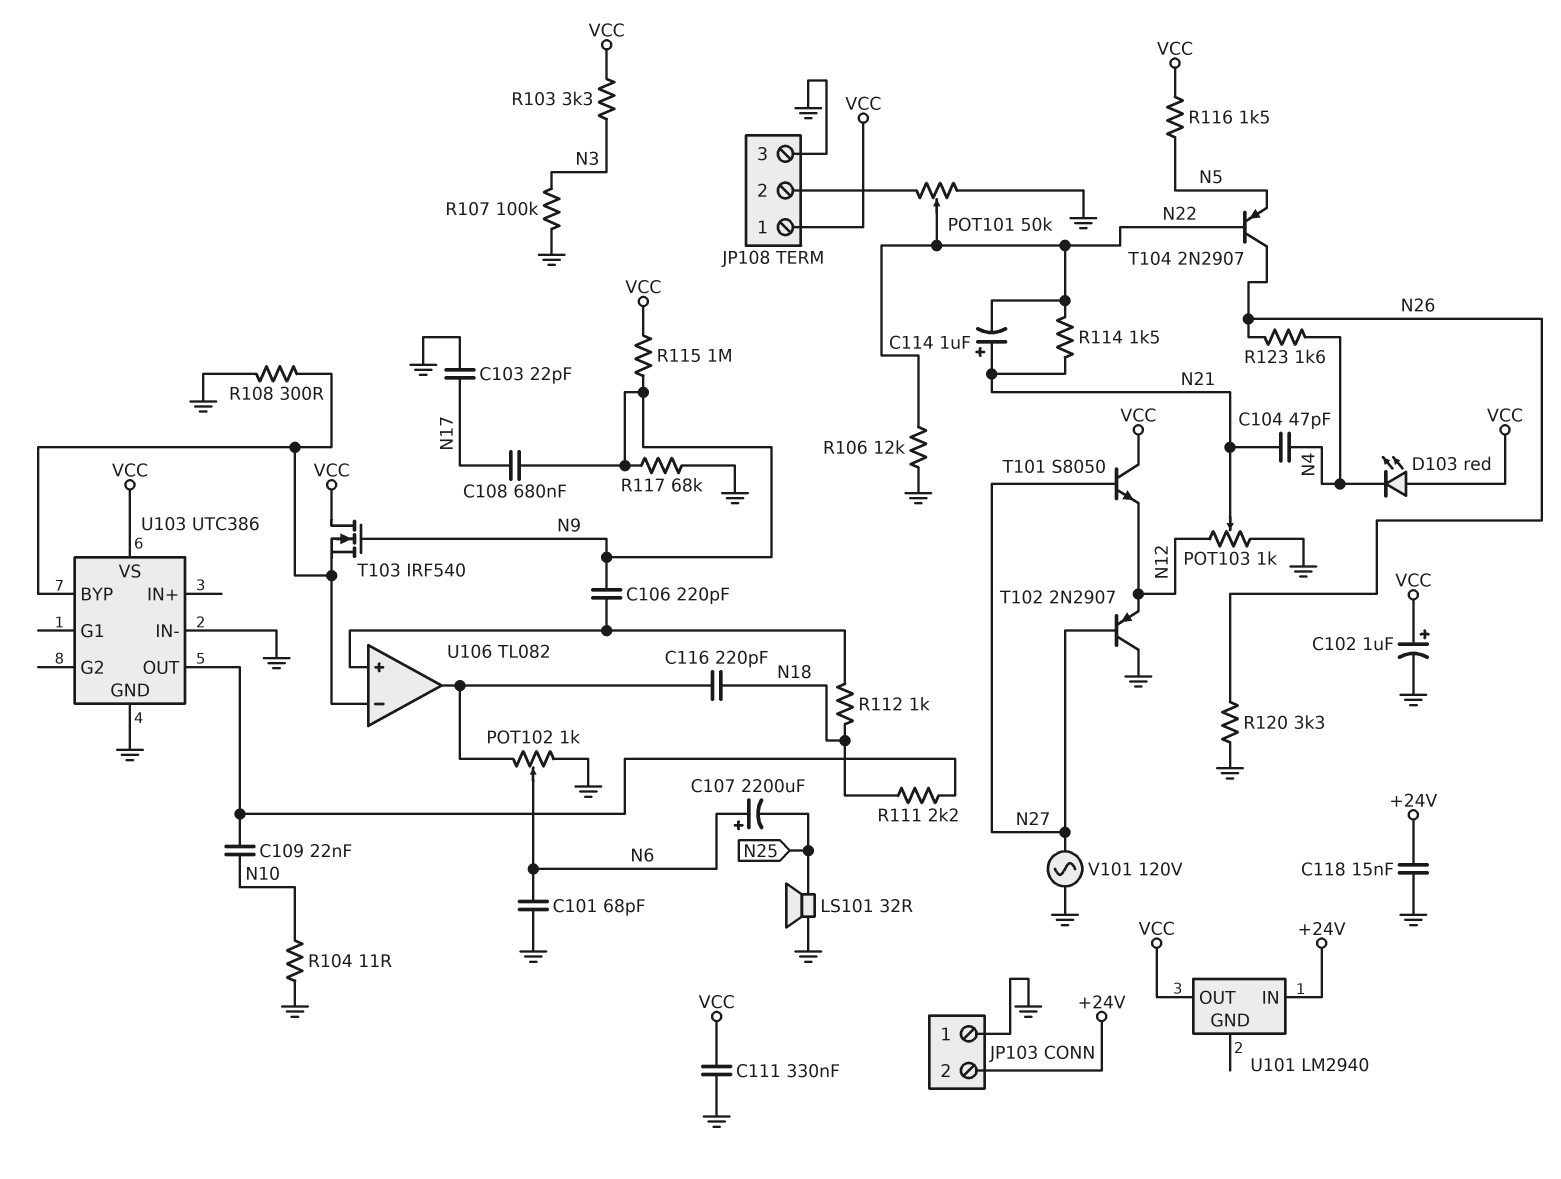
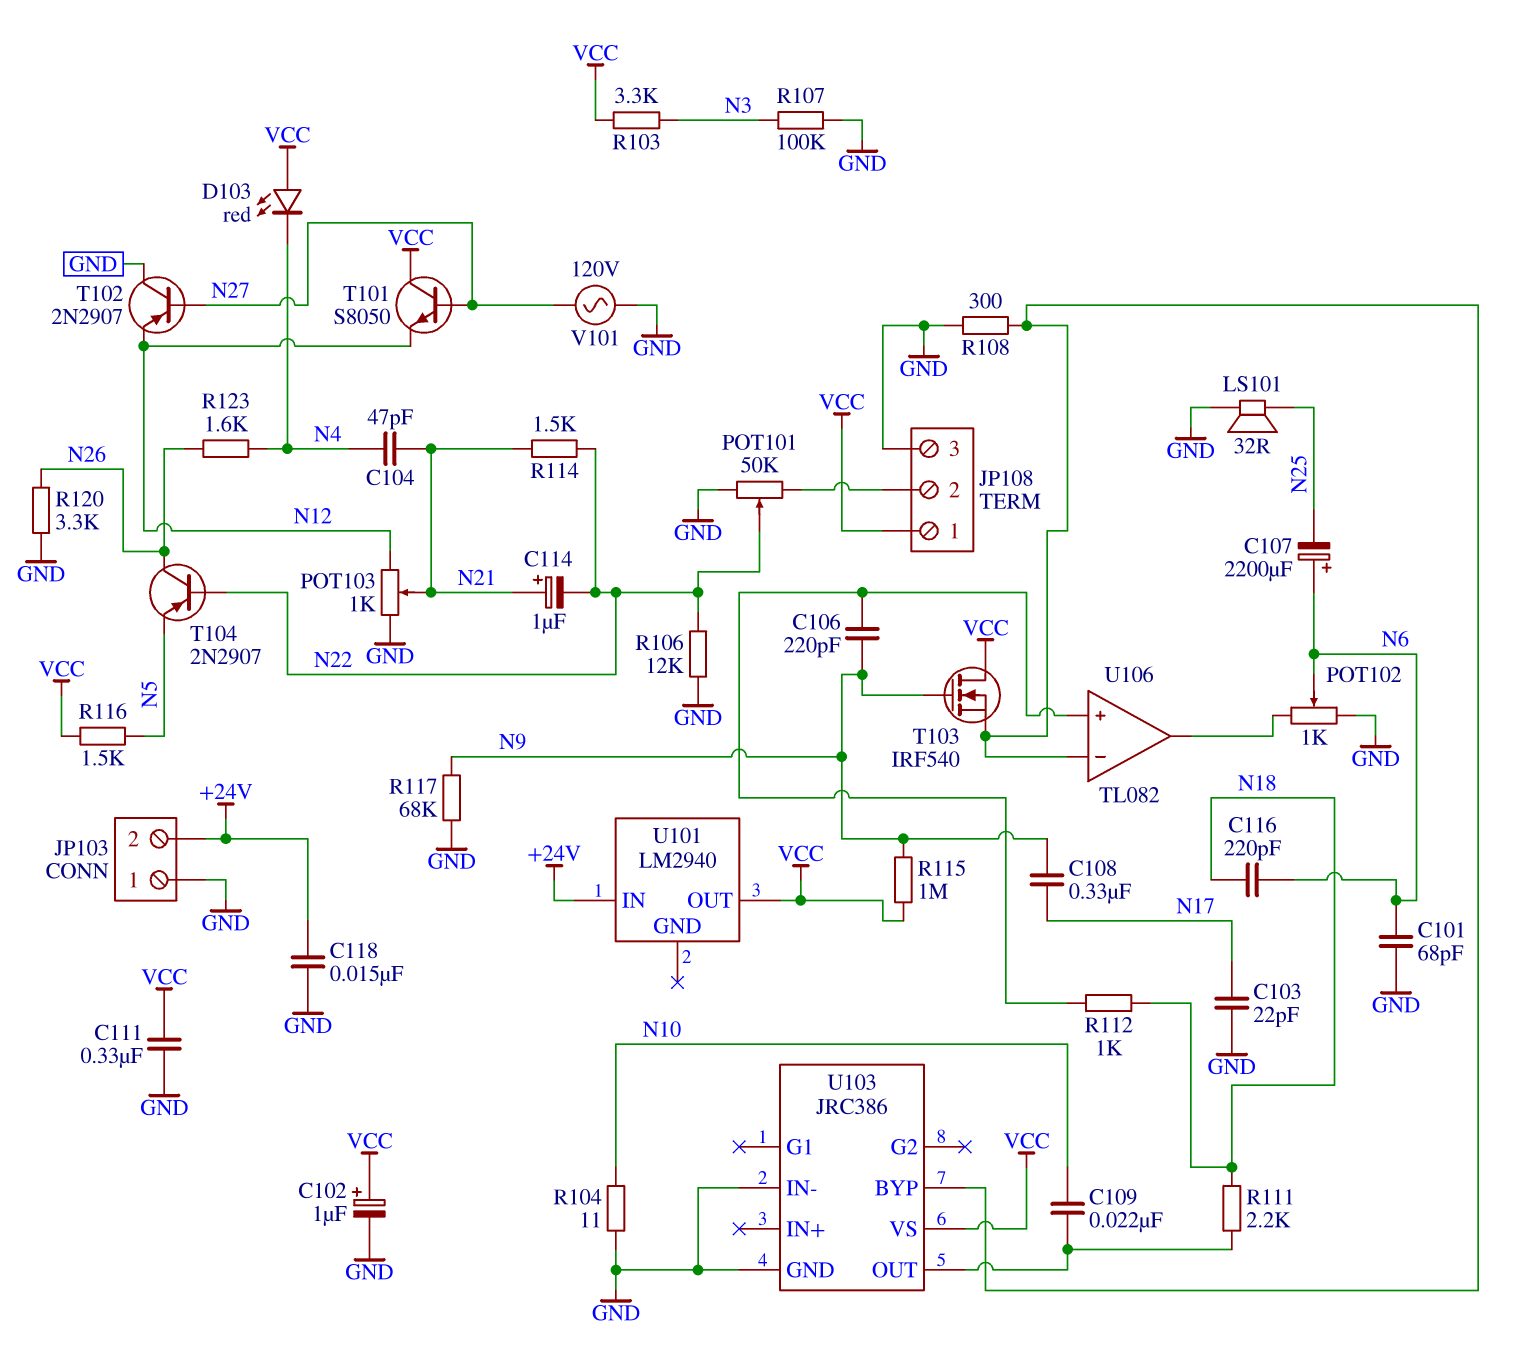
C108: 680nF (N9, N17) -> 330nF (N9, N17)
C116: 220pF (N18, U106/out) -> 220pF (N6, N18)
U103: UTC386 -> JRC386

